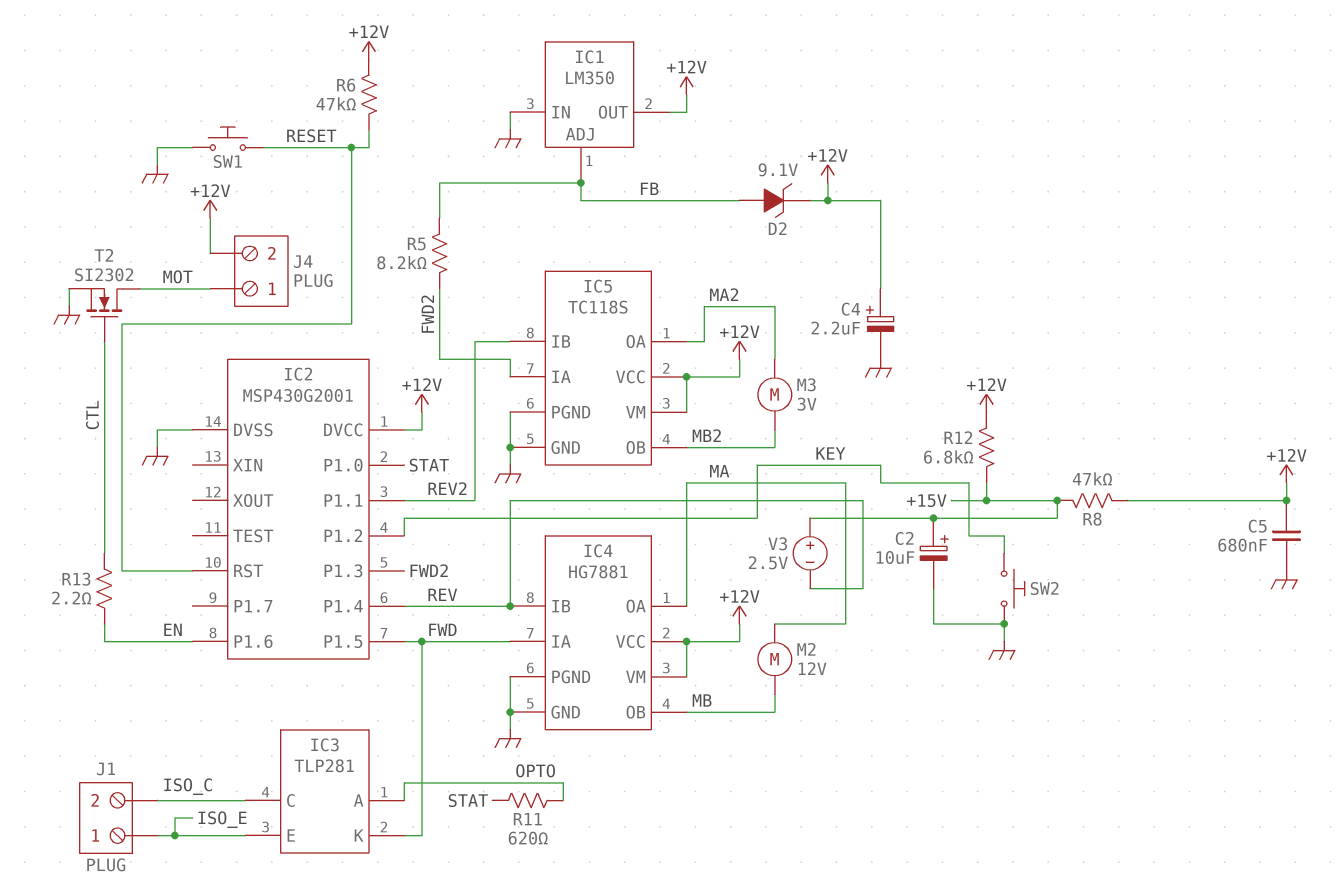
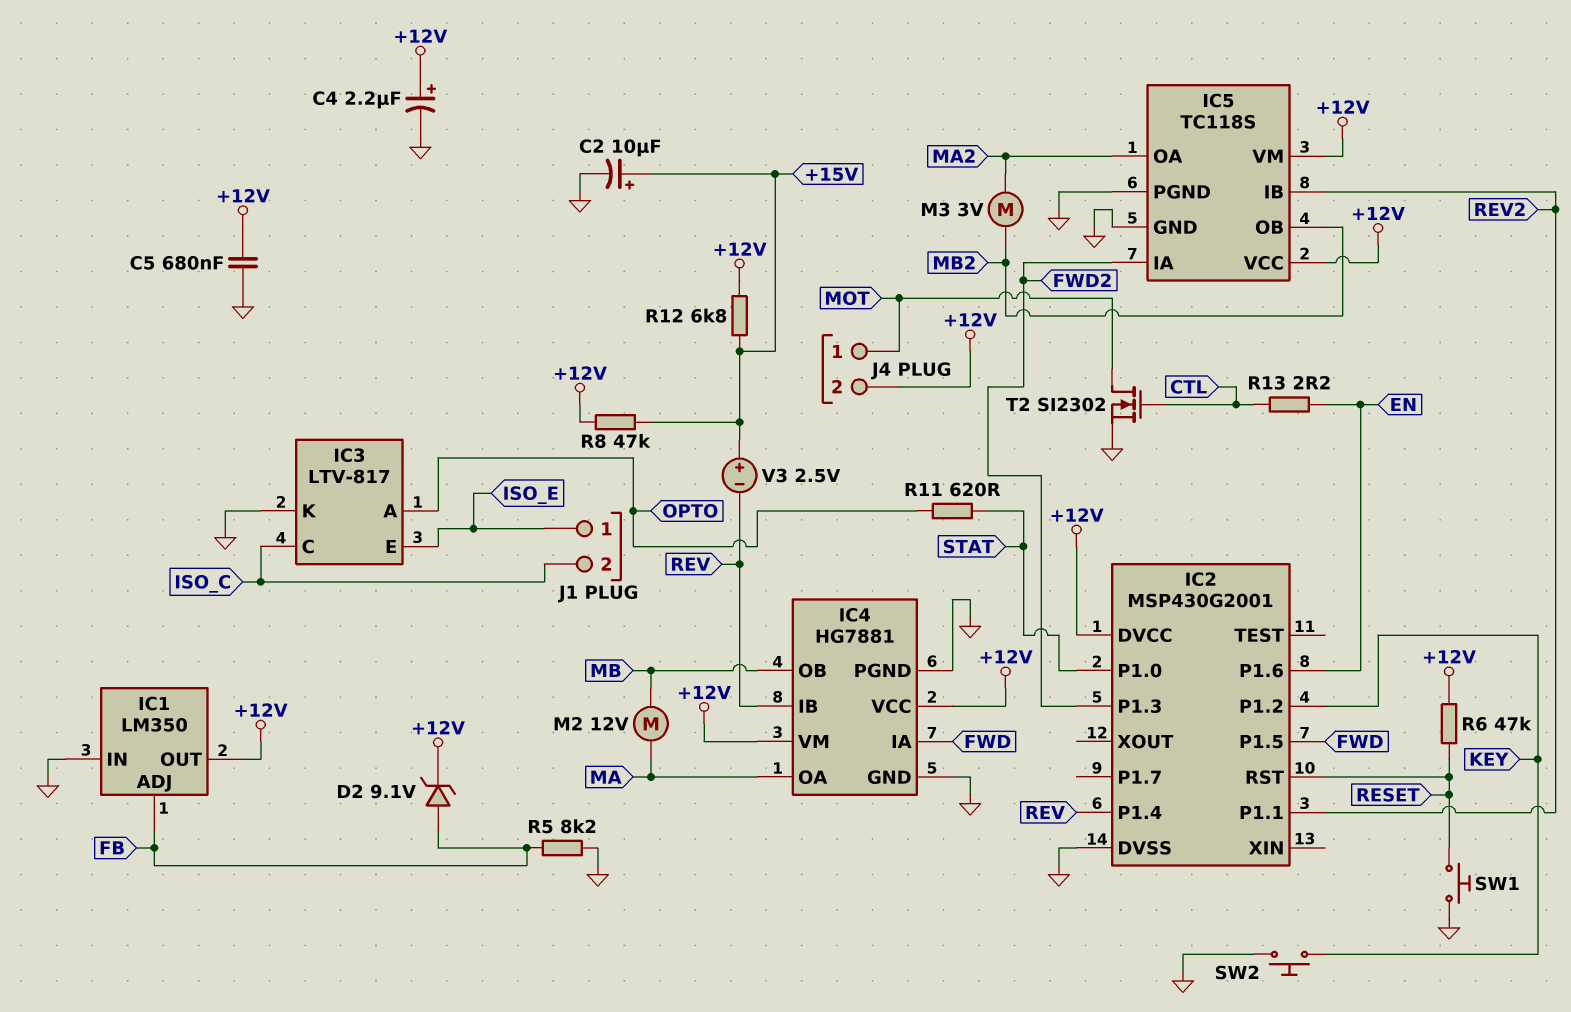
IC3: TLP281 -> LTV-817
IC3 pin K: FWD -> GND
R5: 8.2k (FB, FWD2) -> 8.2k (FB, GND)

